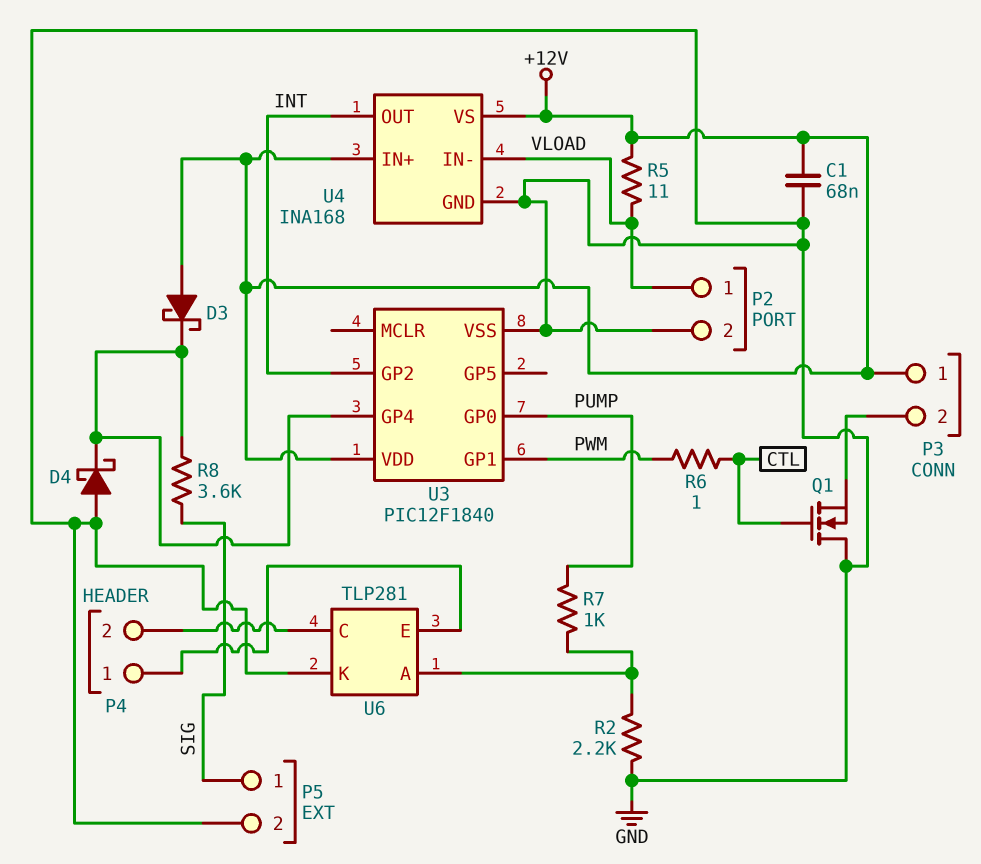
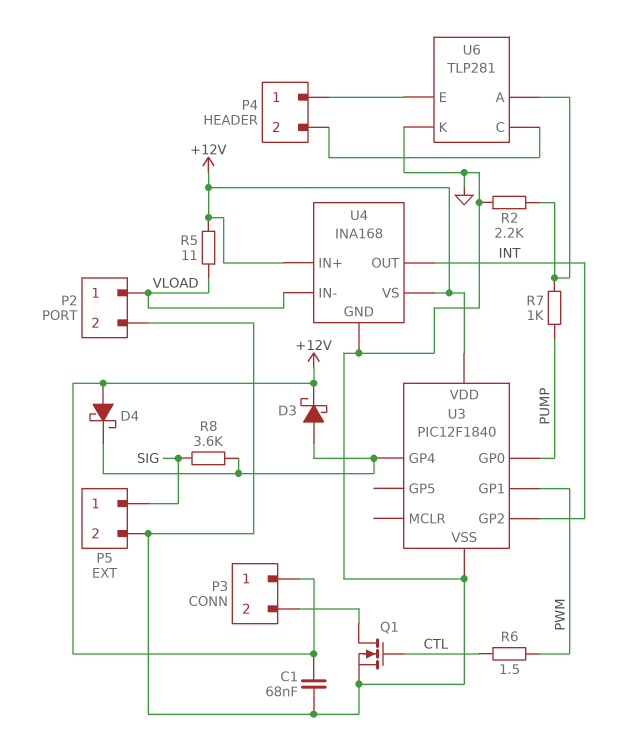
D3: schottky (A +12V, K U3/GP4) -> schottky (A U3/GP4, K +12V)
D4: schottky (A GND, K U3/GP4) -> schottky (A +12V, K U3/GP4)
Q1: NMOS (G CTL, D GND, S P3/2) -> NMOS (G CTL, D P3/2, S GND)
R6: 1 (CTL, PWM) -> 1.5 (CTL, PWM)

